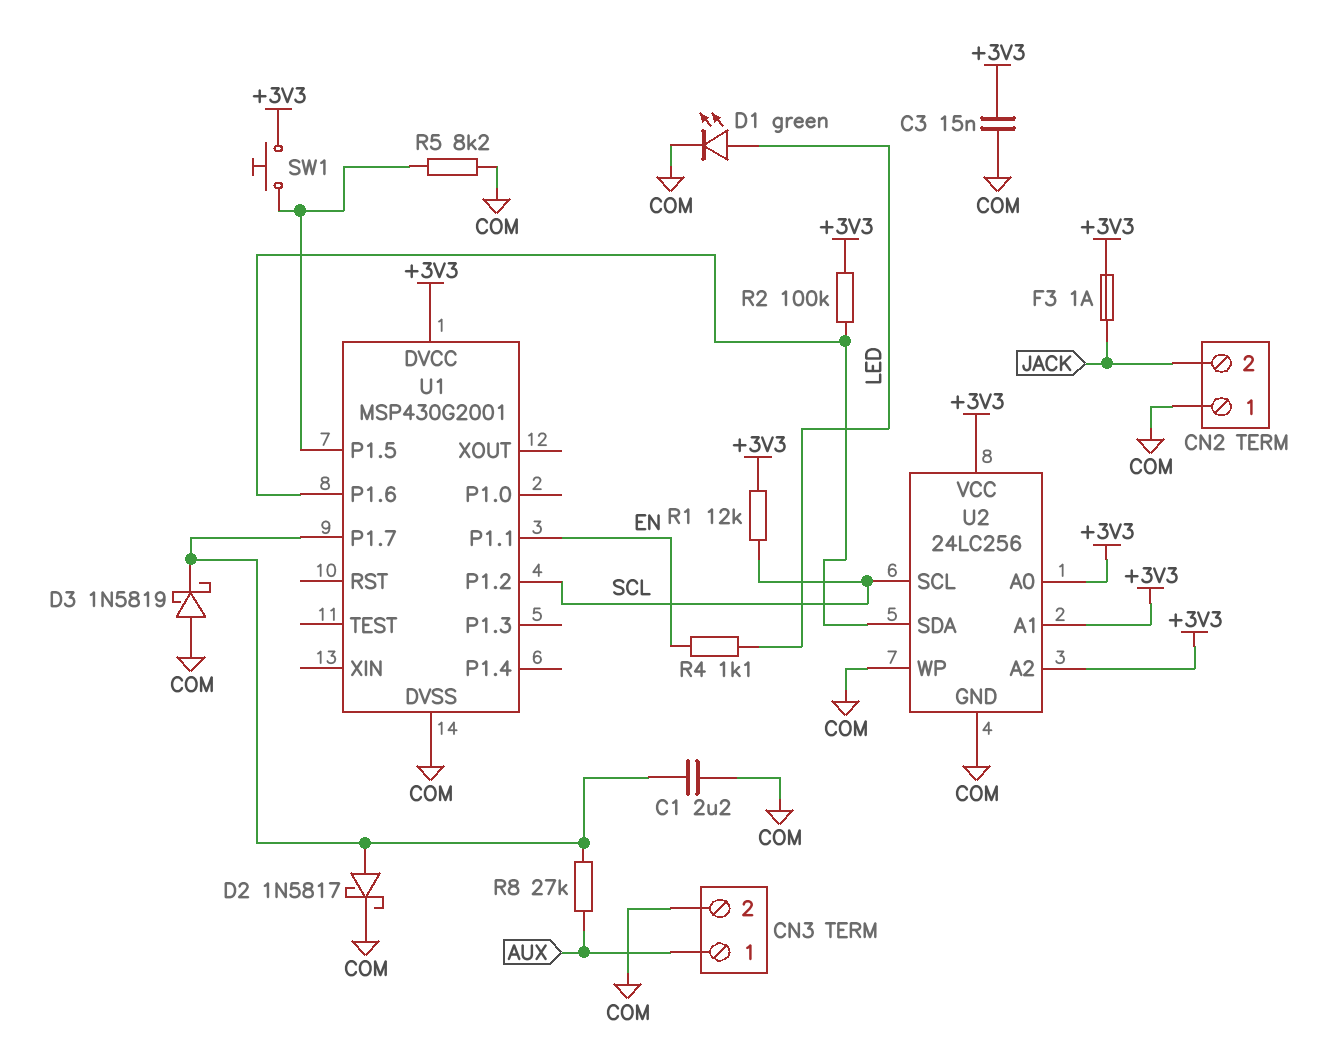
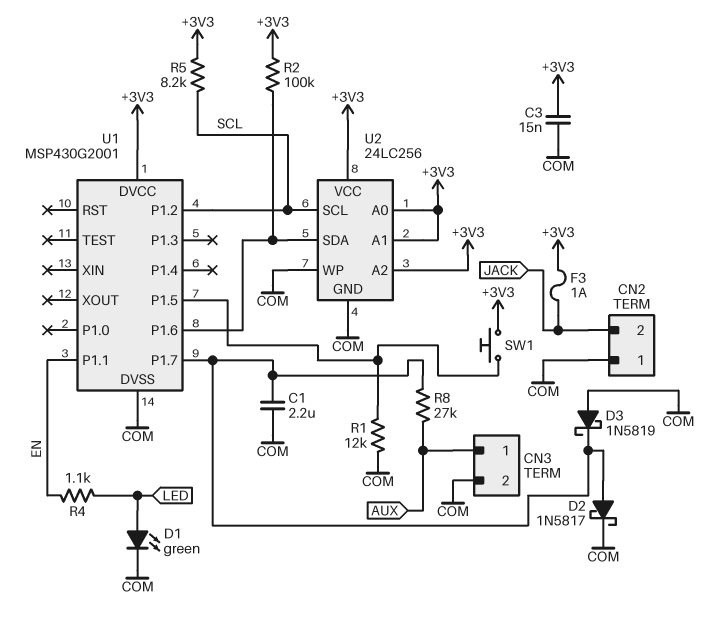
R1: 12k (+3V3, SCL) -> 12k (COM, U1/P1.5)
R5: 8.2k (COM, U1/P1.5) -> 8.2k (+3V3, SCL)

